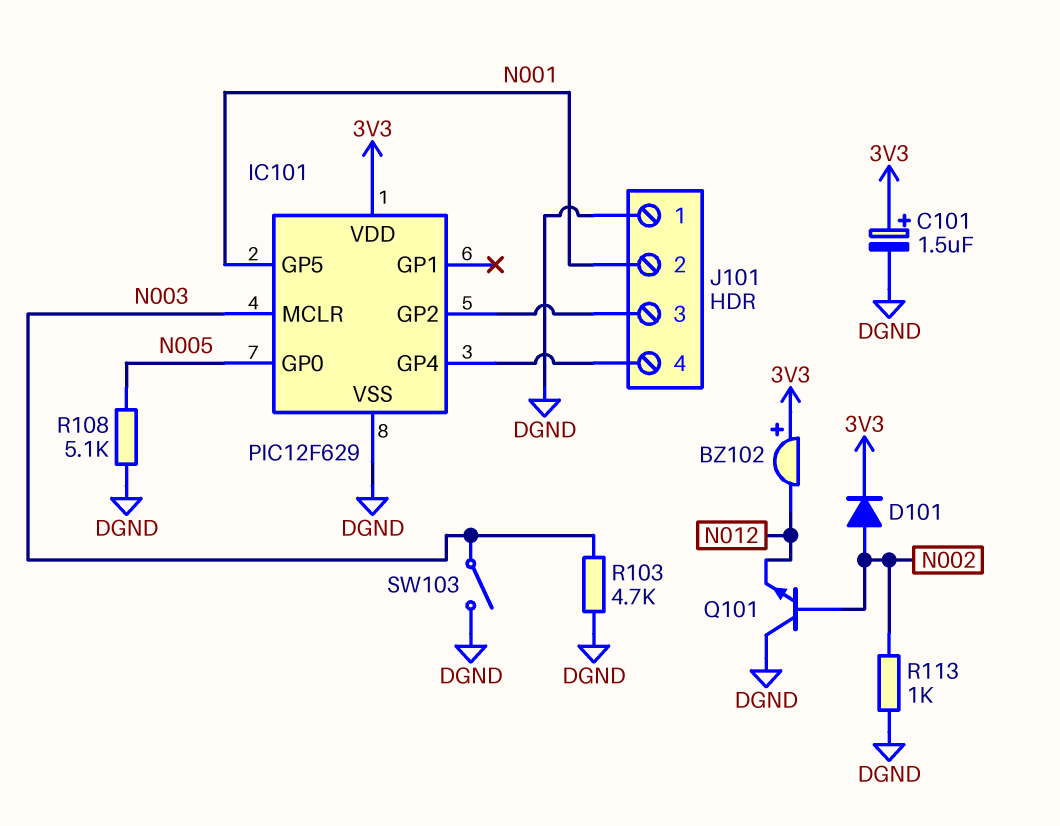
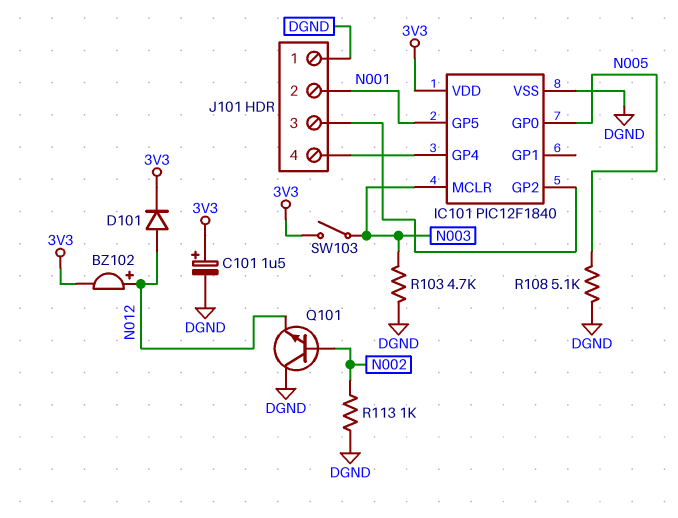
BZ102: buzzer (plus 3V3, minus N012) -> buzzer (plus N012, minus 3V3)
D101: diode (A N002, K 3V3) -> diode (A N012, K 3V3)
IC101: PIC12F629 -> PIC12F1840
SW103: switch (DGND, N003) -> switch (3V3, N003)

